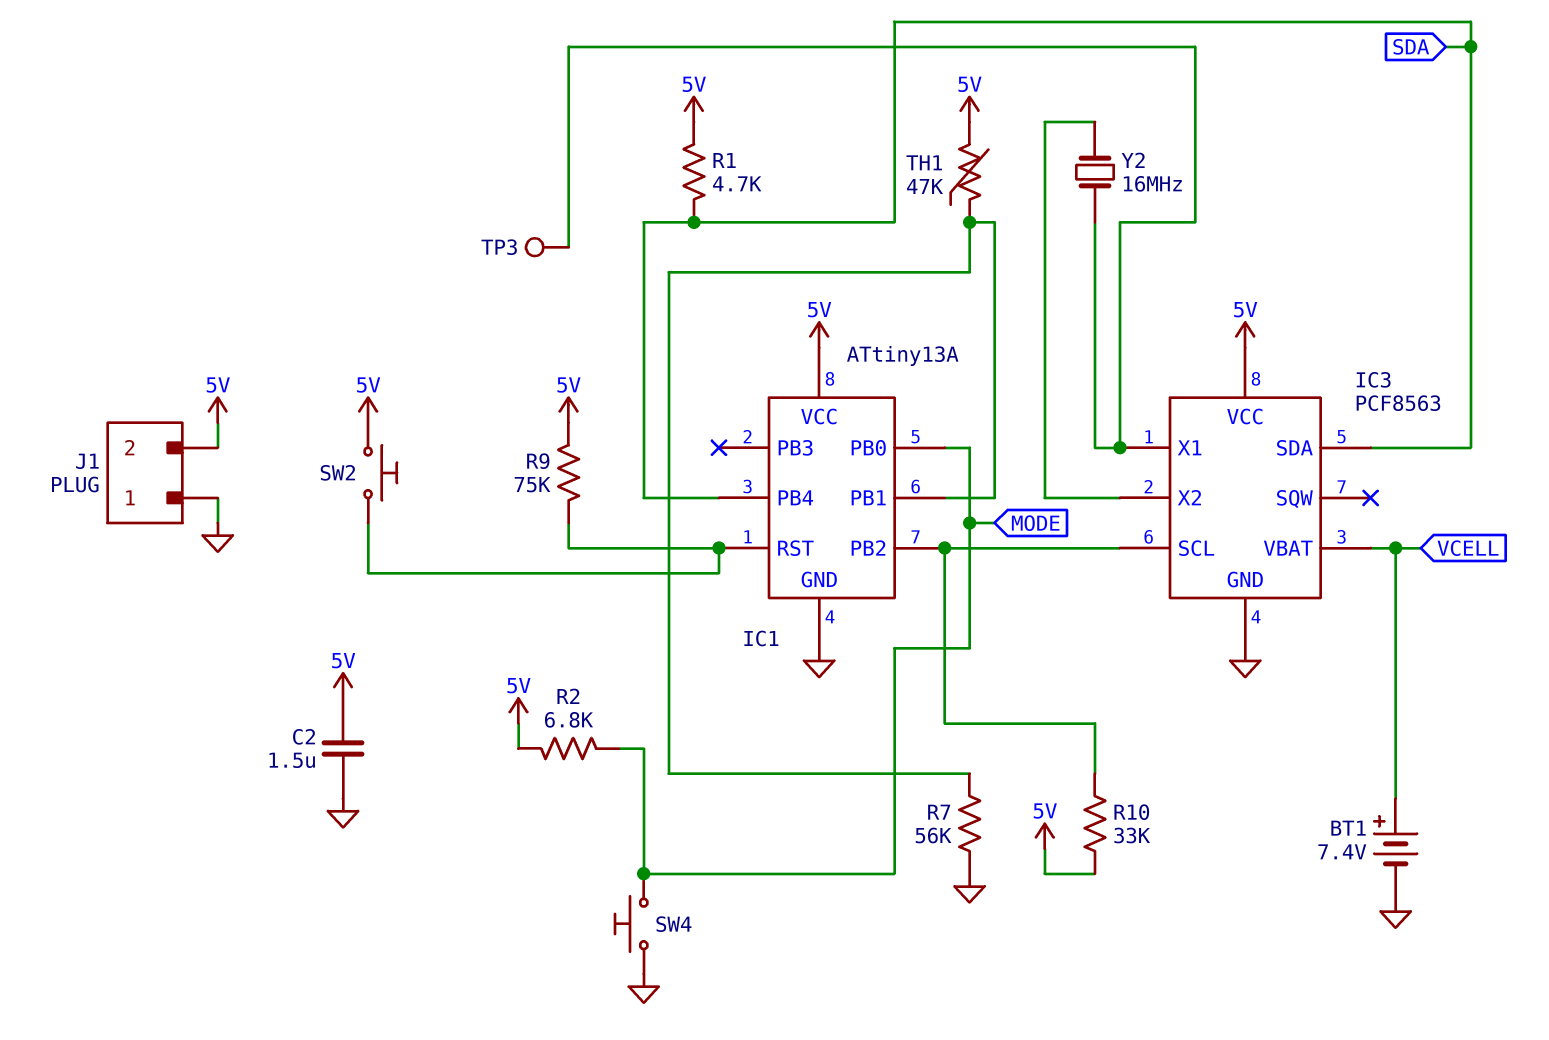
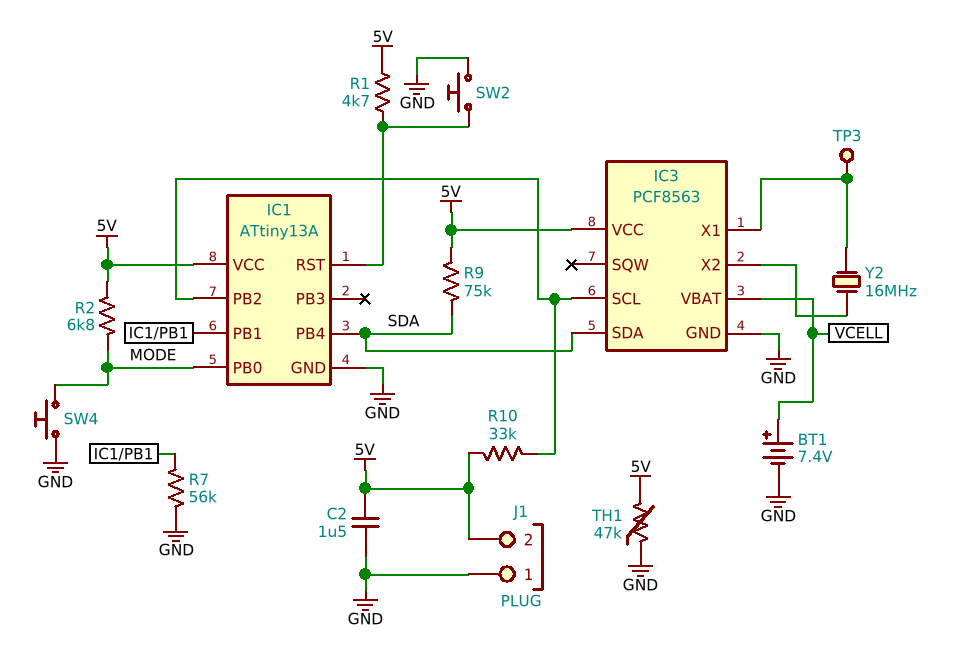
R1: 4.7k (5V, SDA) -> 4.7k (5V, IC1/RST)
R9: 75k (5V, IC1/RST) -> 75k (5V, SDA)
SW2: button (5V, IC1/RST) -> button (GND, IC1/RST)
TH1: 47k (5V, IC1/PB1) -> 47k (5V, GND)

